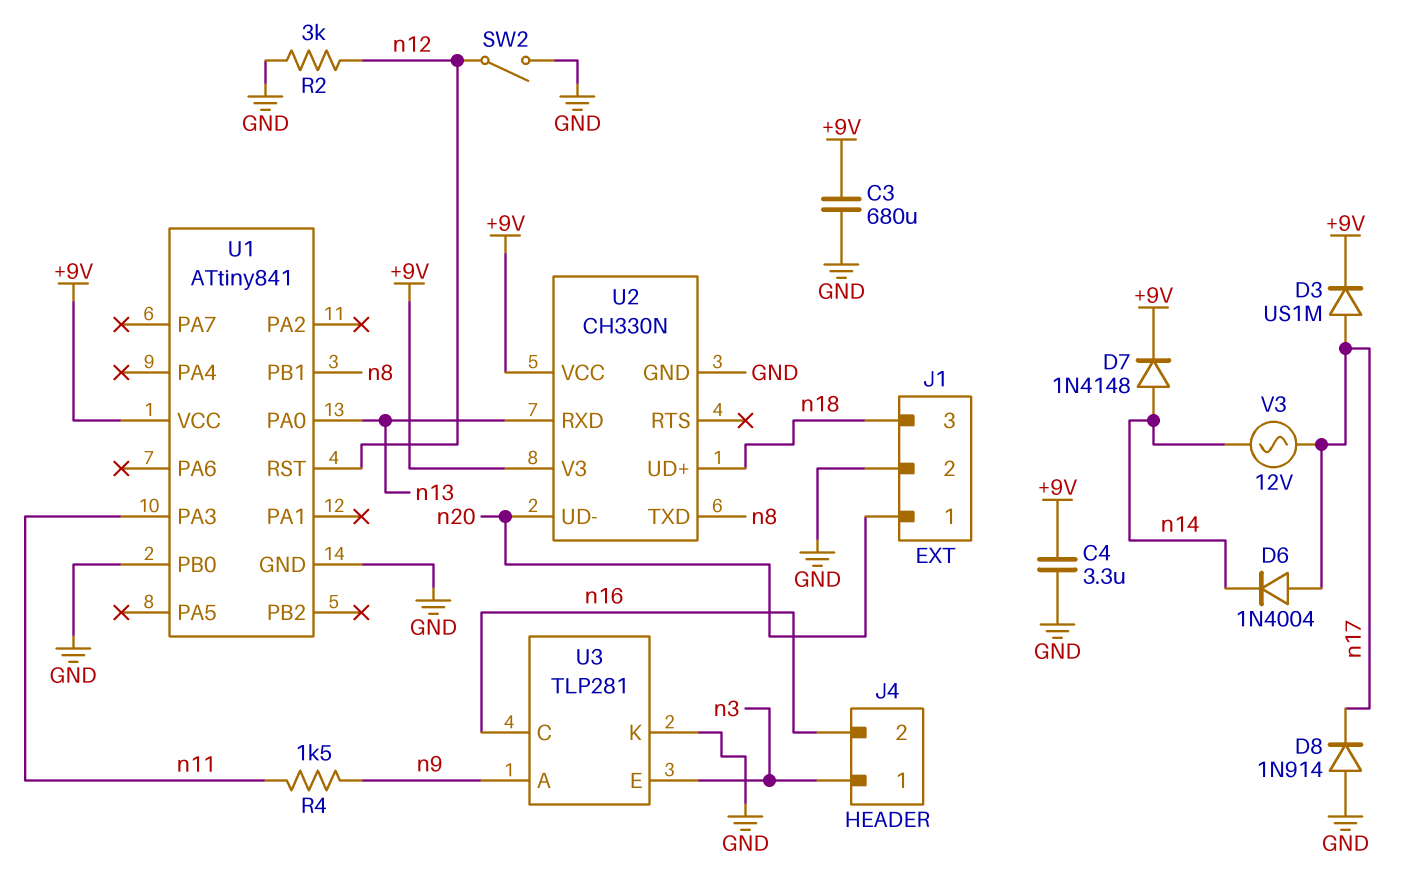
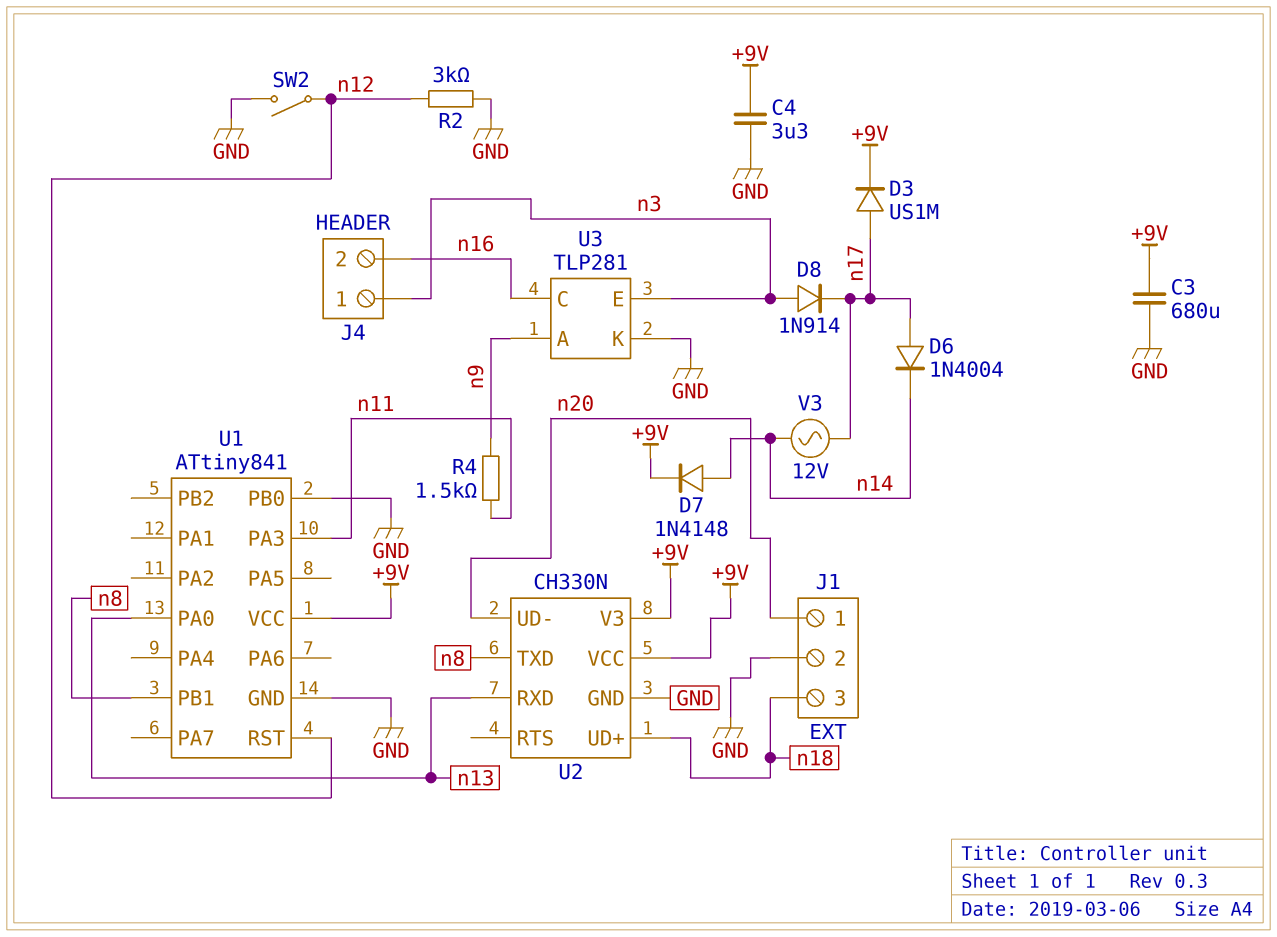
D8: diode 1N914 (A GND, K n17) -> diode 1N914 (A n3, K n17)

